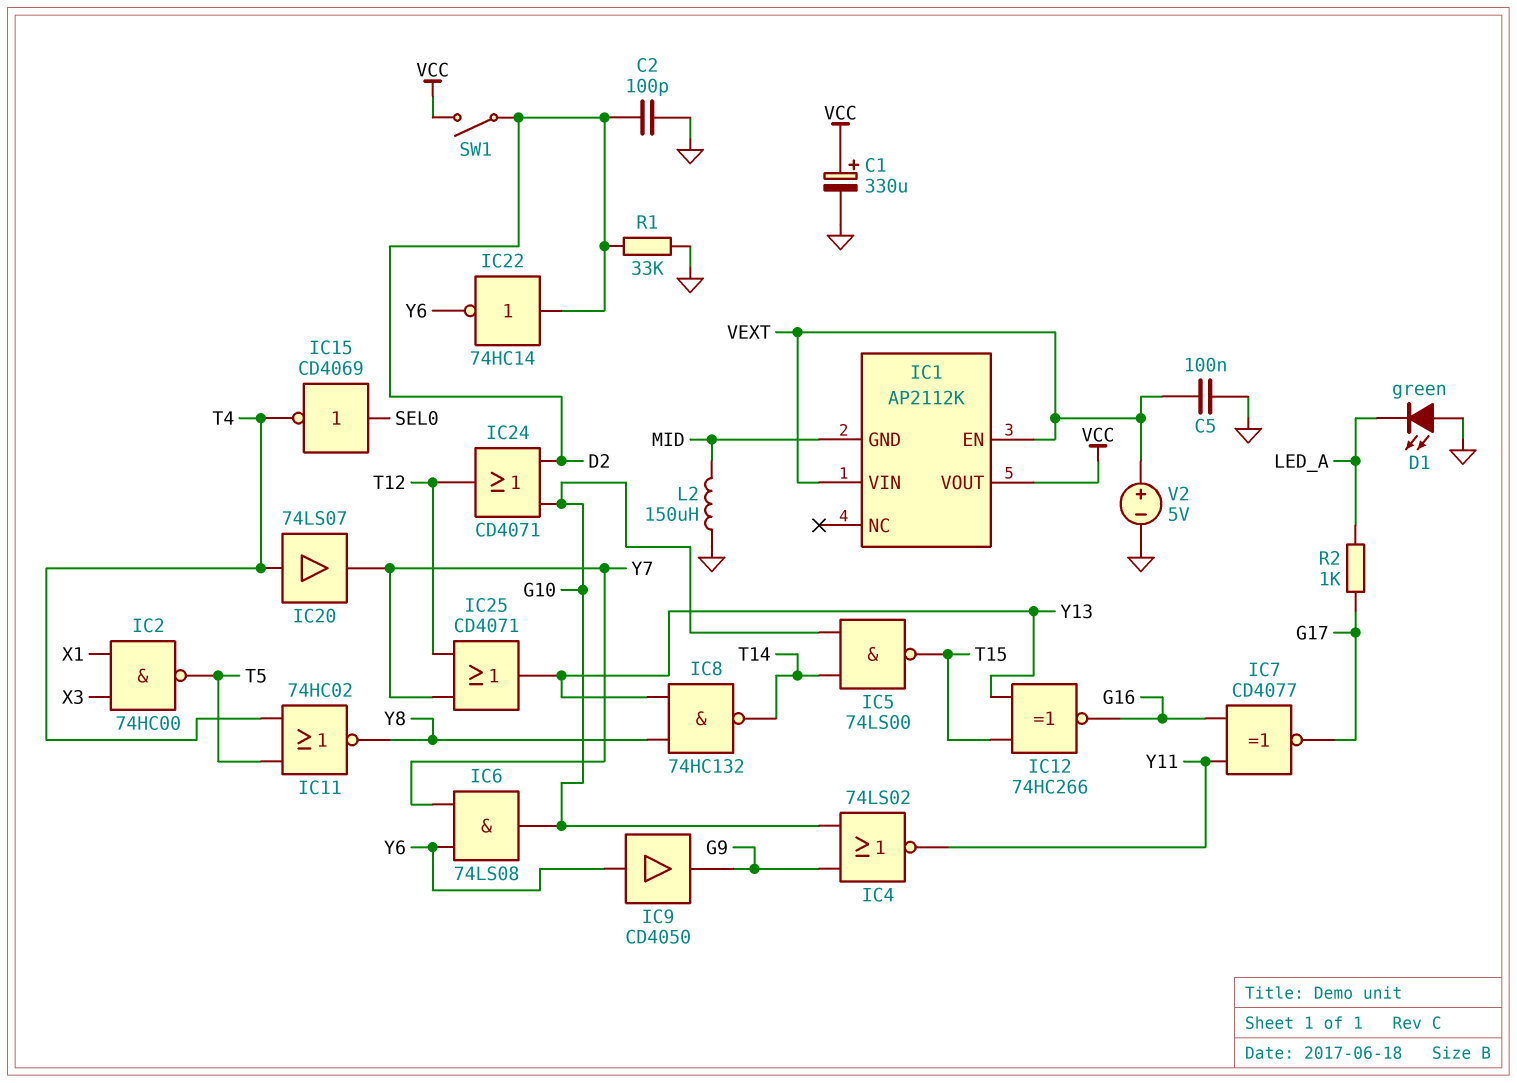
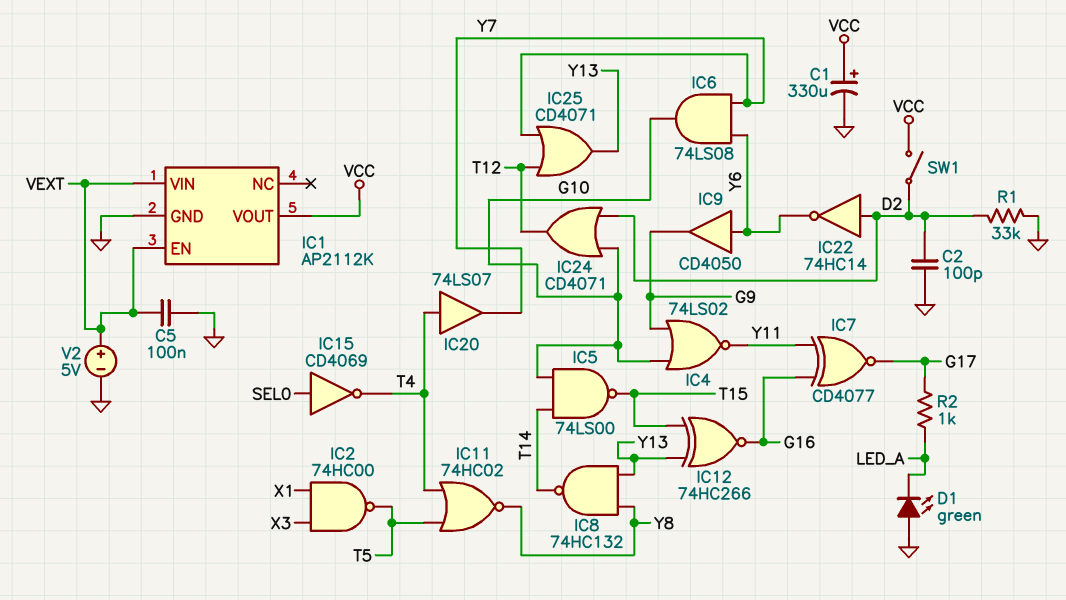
IC1 pin GND: MID -> GND
L2: 150uH (GND, MID) -> none

